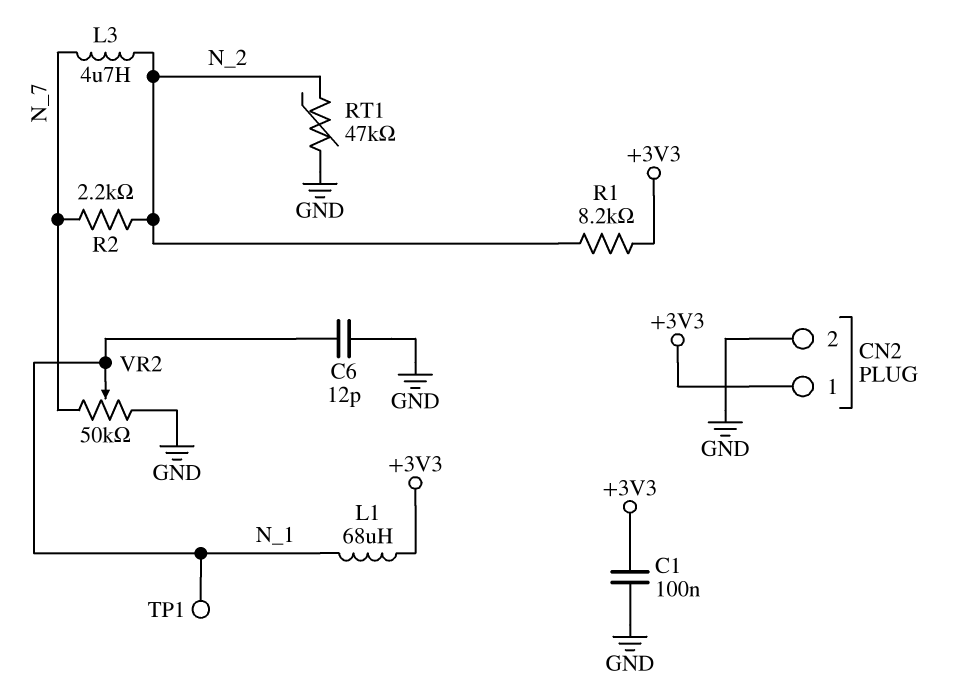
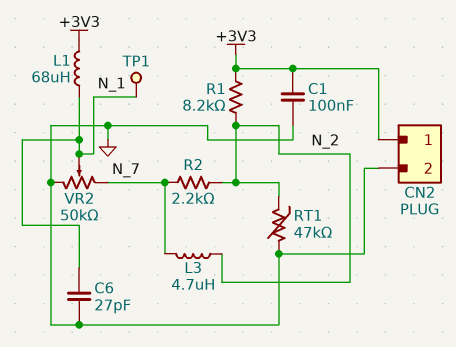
C6: 12pF (GND, N_1) -> 27pF (GND, N_1)

